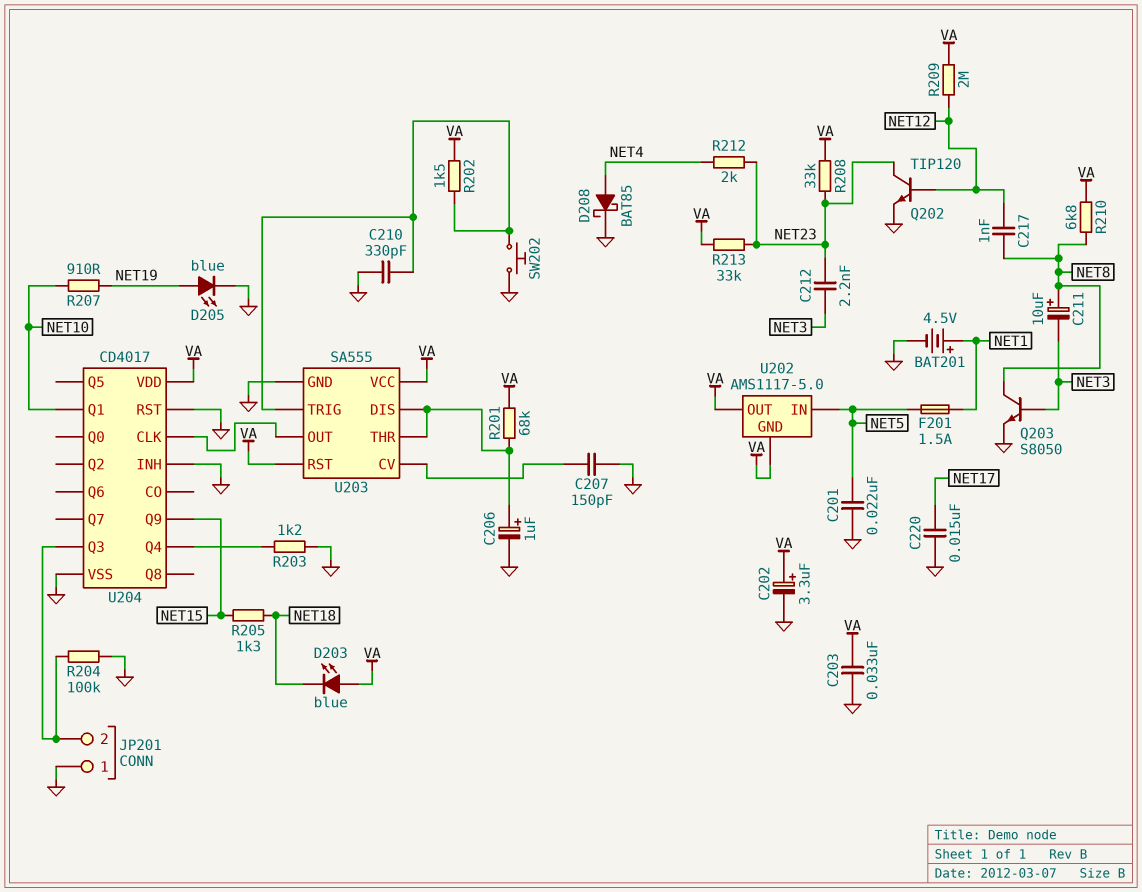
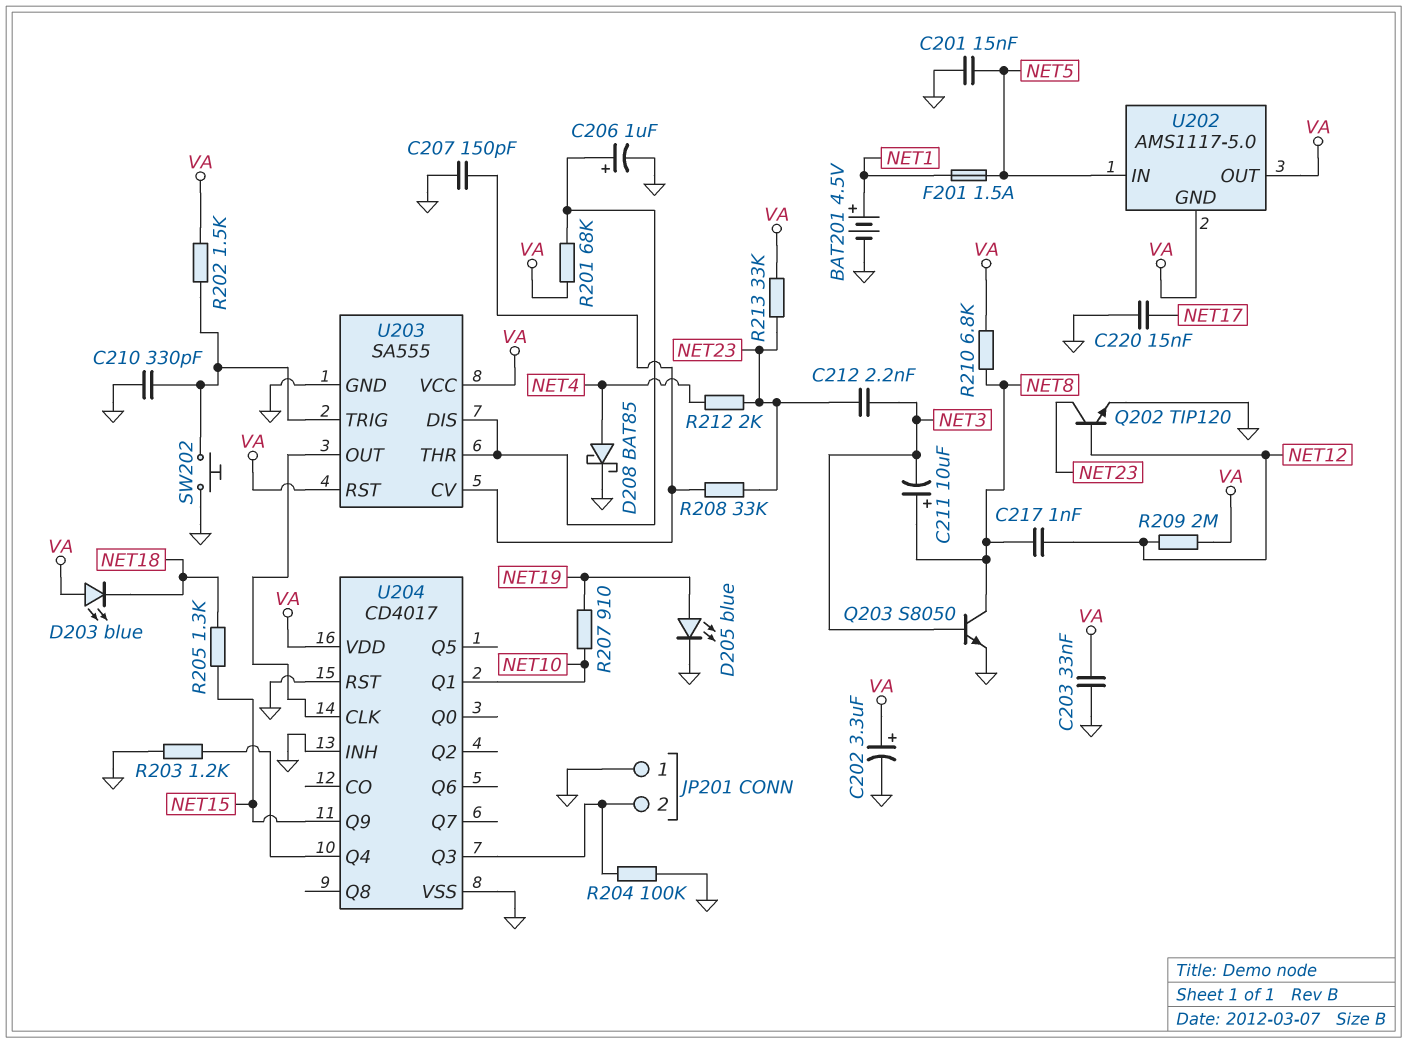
C201: 22nF (GND, NET5) -> 15nF (GND, NET5)
R208: 33k (NET23, VA) -> 33k (NET23, U203/CV)

